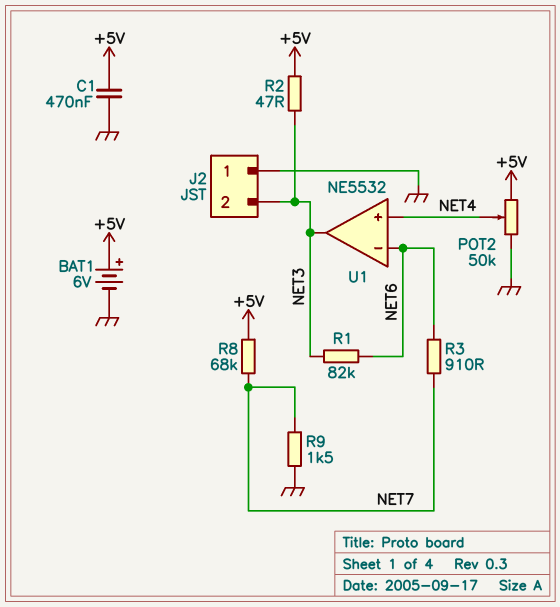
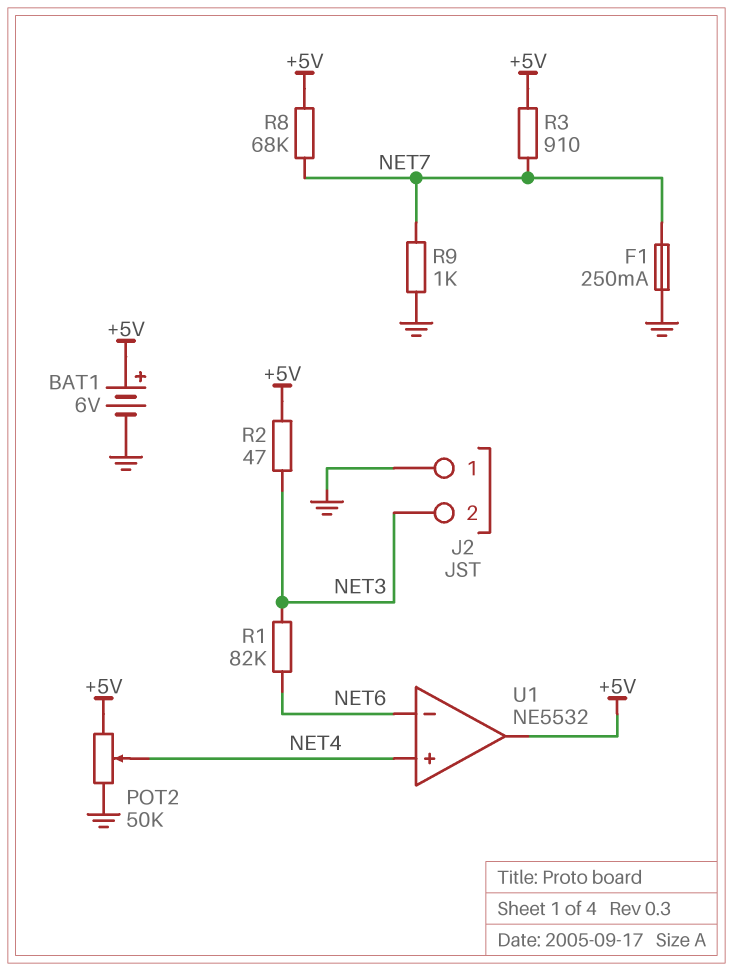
C1: 470nF (+5V, GND) -> none
F1: none -> 250mA (GND, NET7)
R3: 910 (NET6, NET7) -> 910 (+5V, NET7)
R9: 1.5k (GND, NET7) -> 1k (GND, NET7)
U1 pin out: NET3 -> +5V

